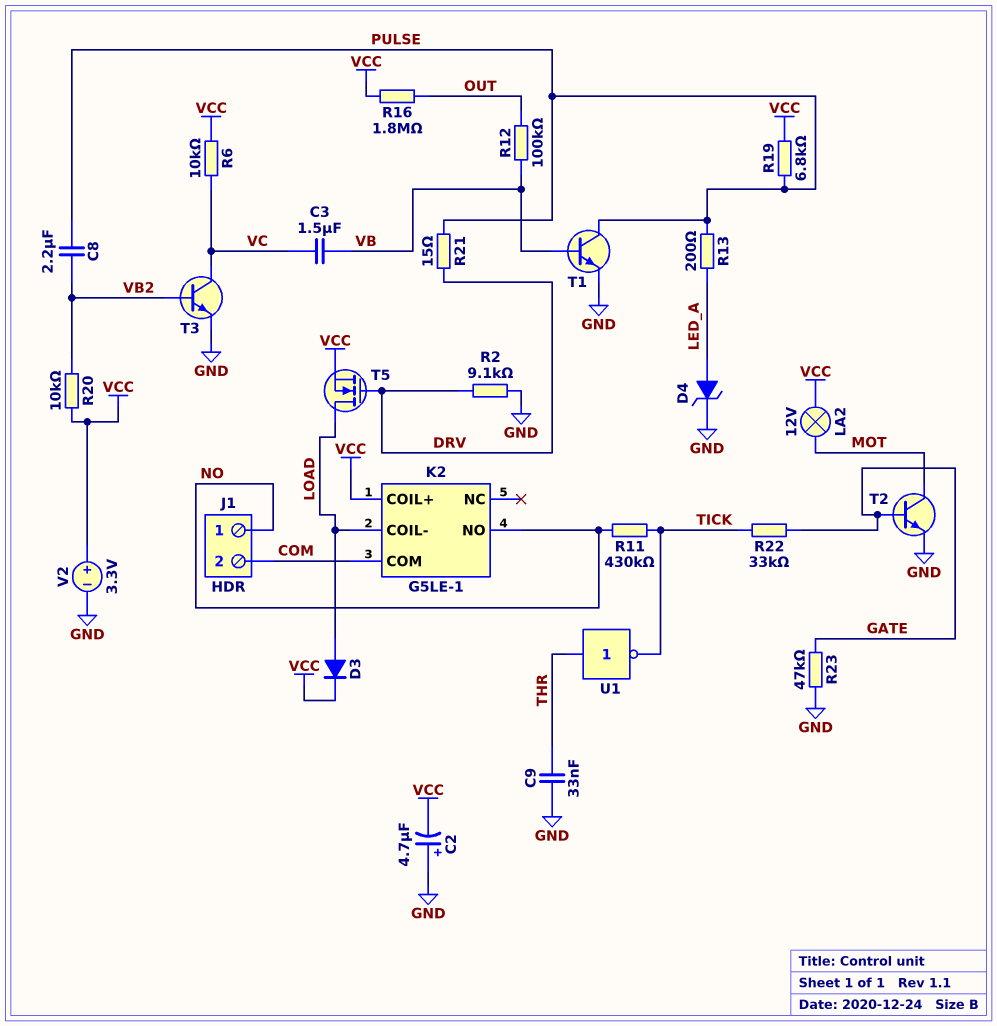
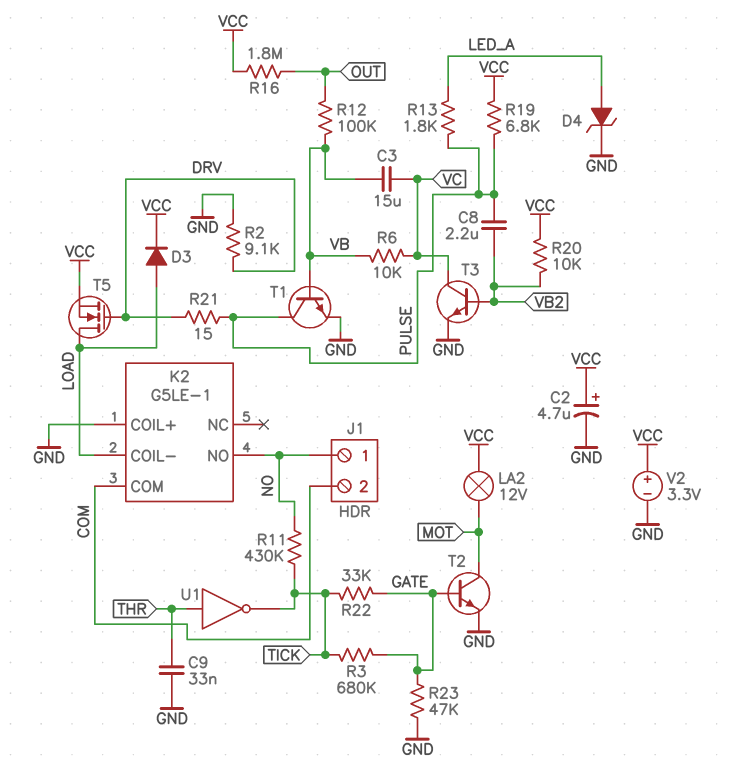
C2: 4.7uF (plus GND, minus VCC) -> 4.7uF (plus VCC, minus GND)
C3: 1.5uF (VB, VC) -> 15uF (VB, VC)
K2 pin COIL+: VCC -> GND
R3: none -> 680k (GATE, TICK)
R6: 10k (VC, VCC) -> 10k (VB, VC)
R13: 200 (LED_A, PULSE) -> 1.8k (LED_A, PULSE)

